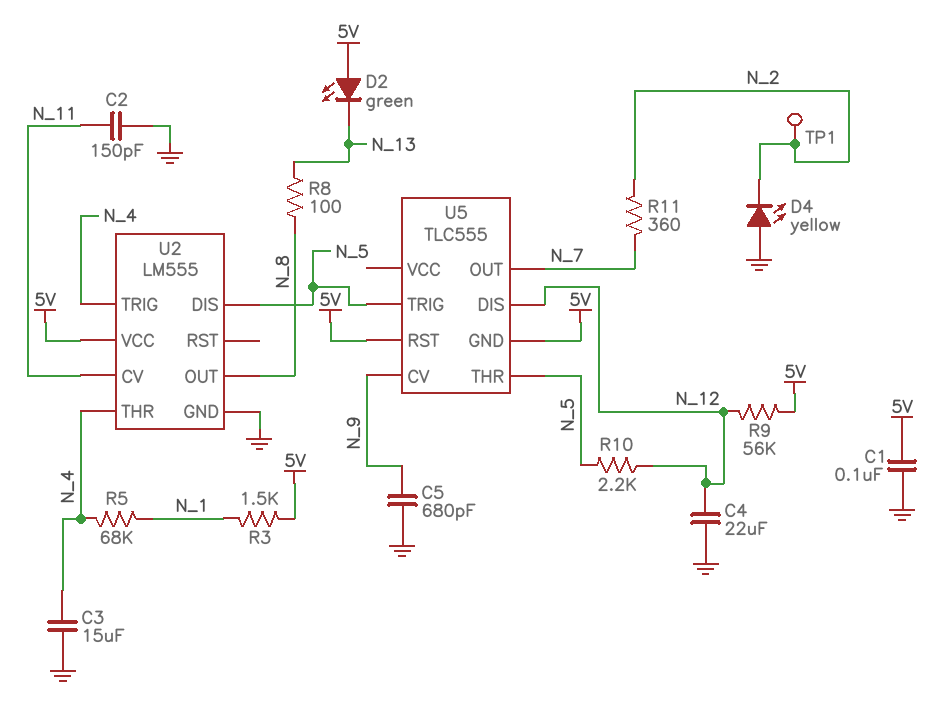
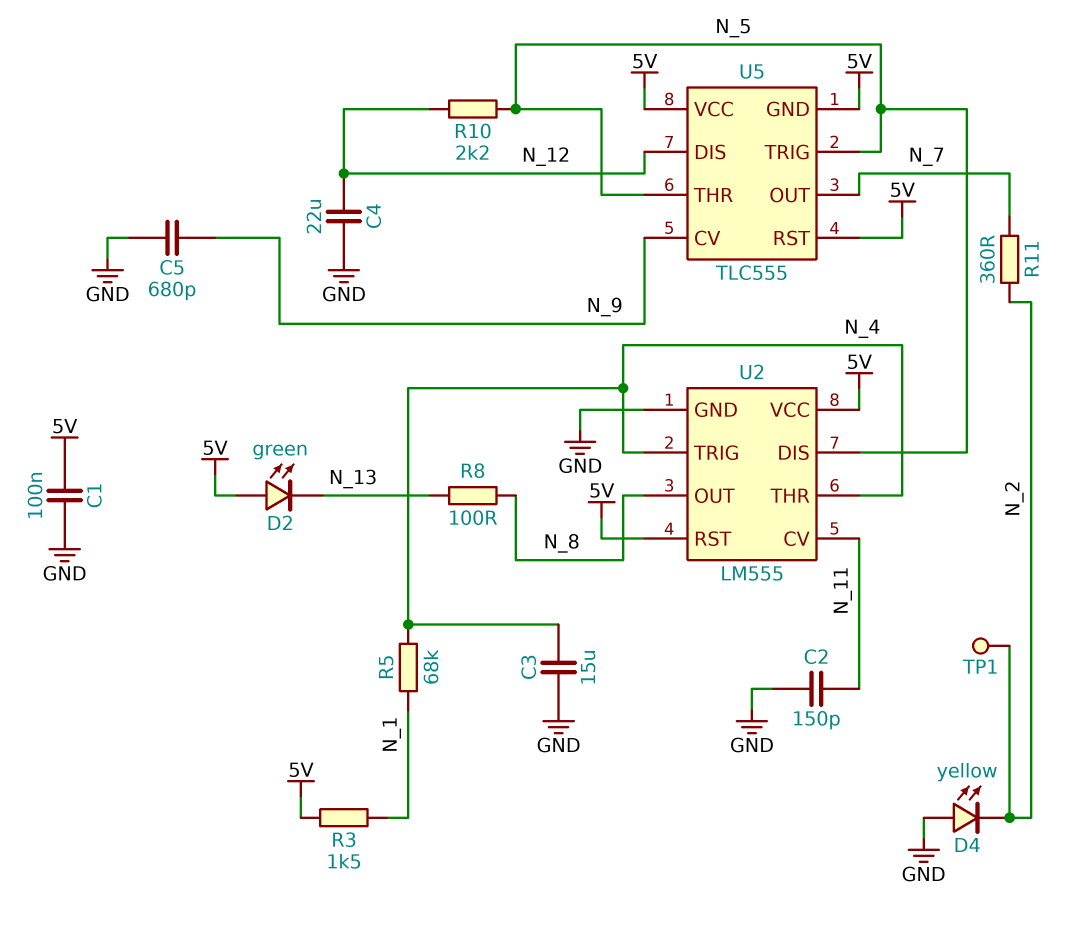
R9: 56k (5V, N_12) -> none
U2 pin RST: none -> 5V
U5 pin VCC: none -> 5V

